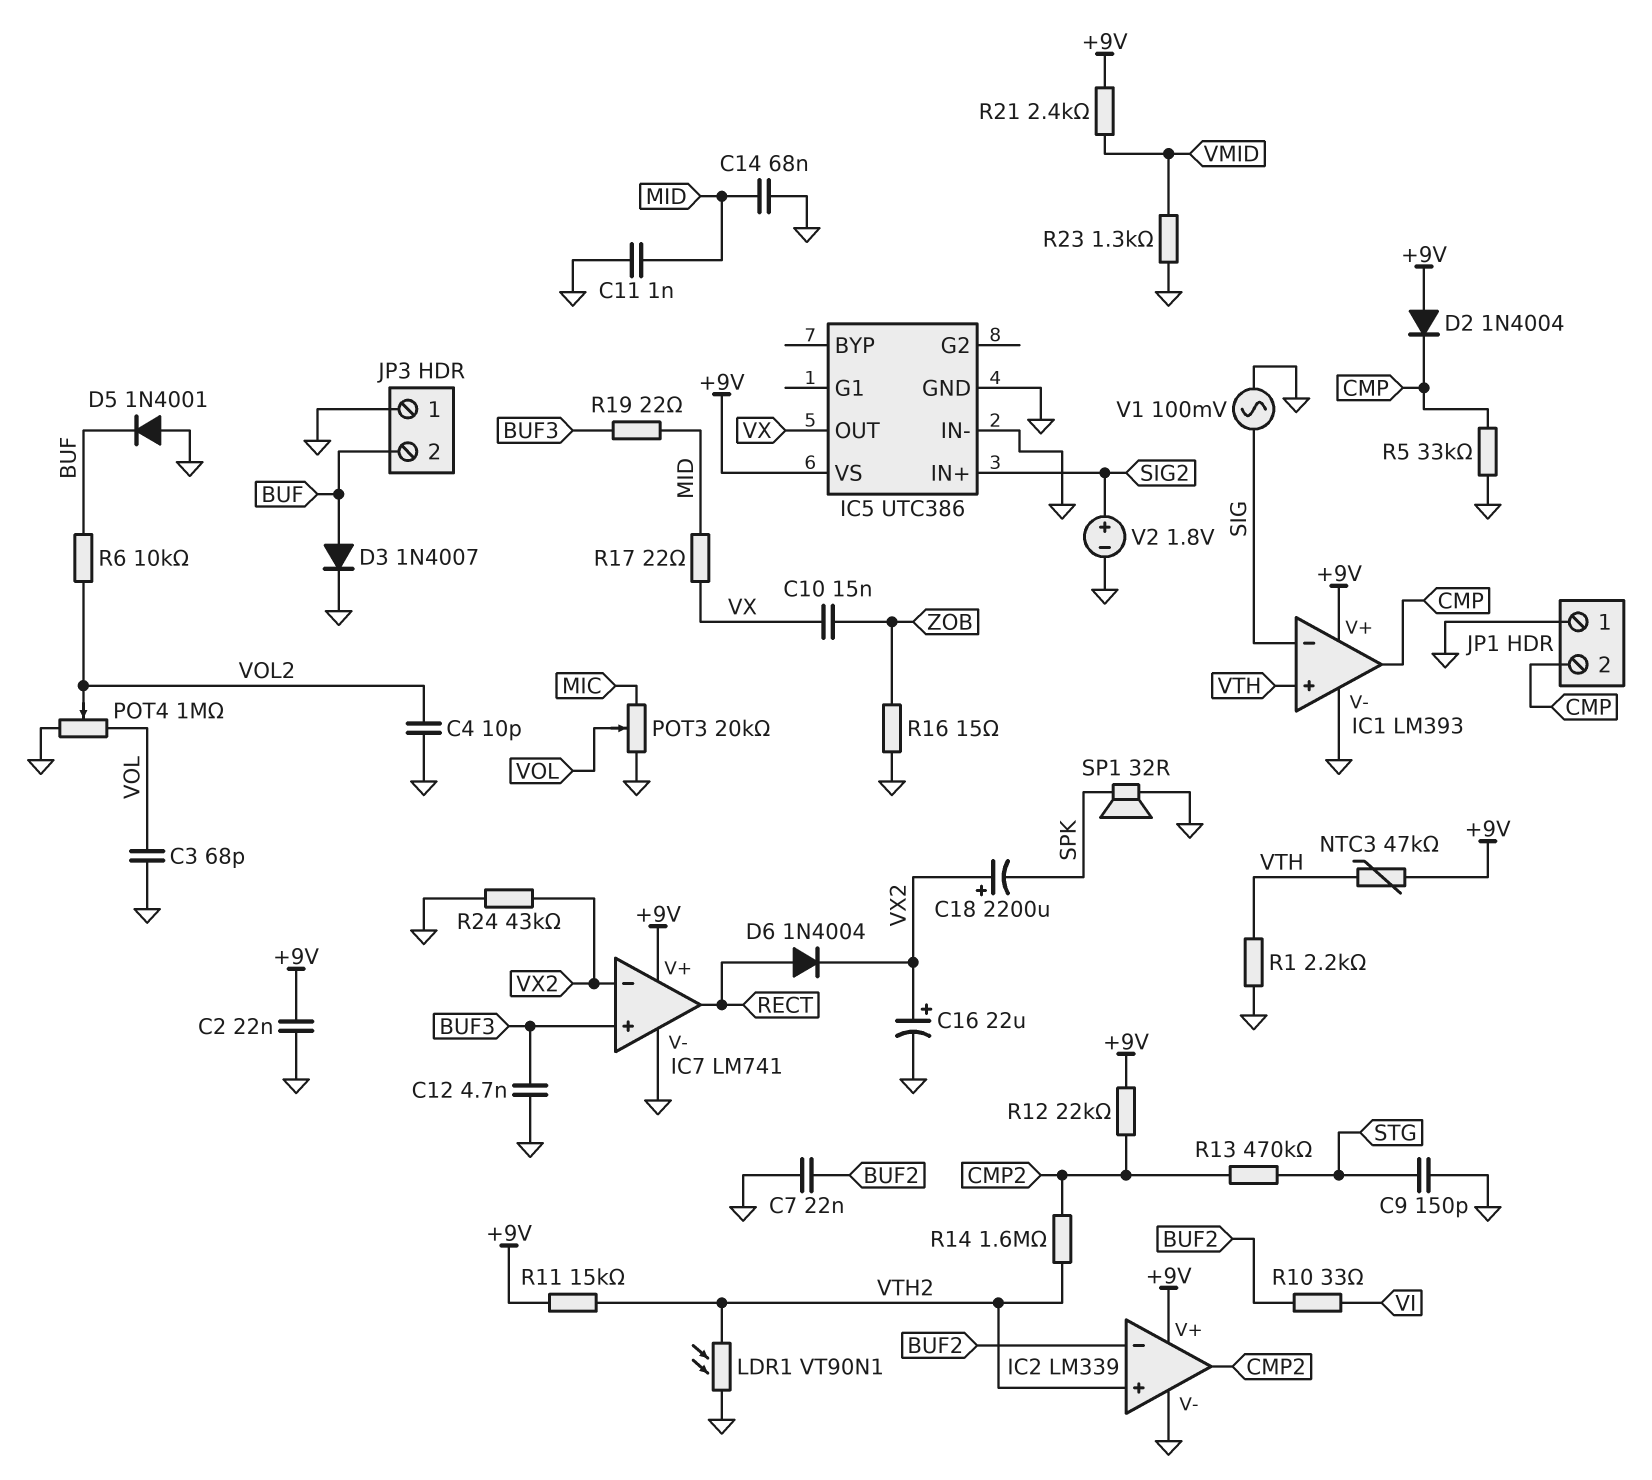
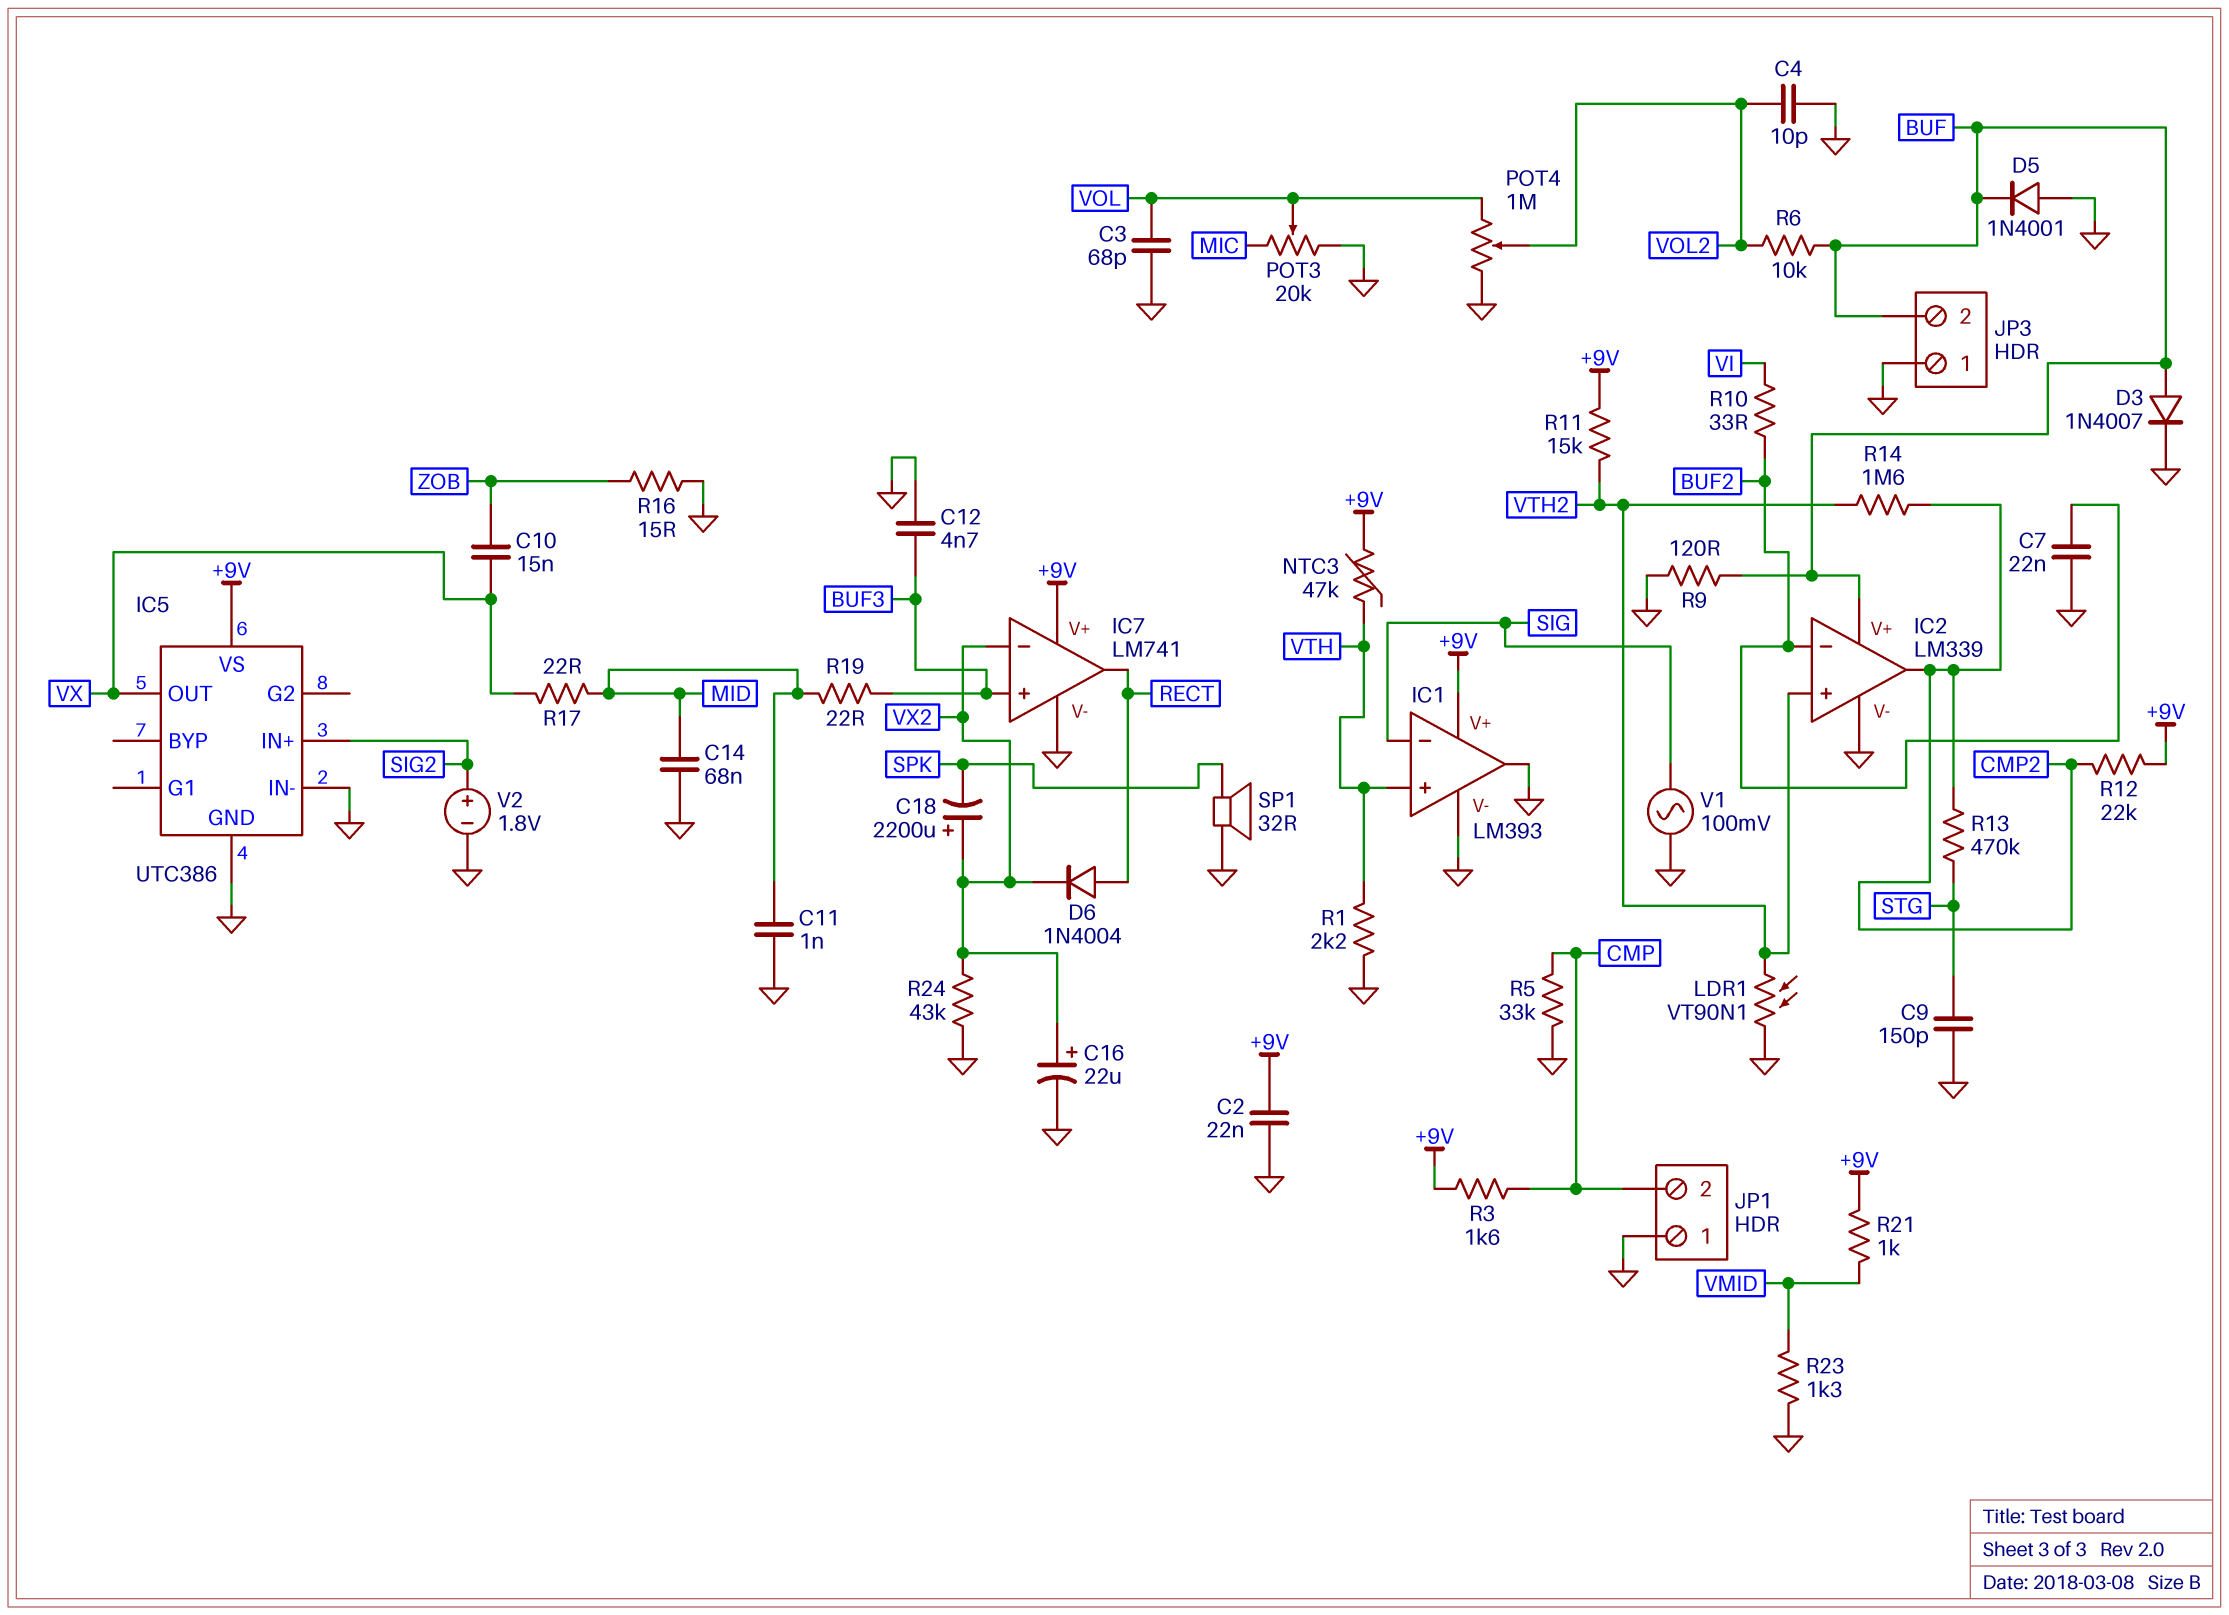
D2: diode 1N4004 (A +9V, K CMP) -> none
IC1 pin out: CMP -> GND
IC2 pin V+: +9V -> BUF
R3: none -> 1.6k (+9V, CMP)
R9: none -> 120 (BUF, GND)
R21: 2.4k (+9V, VMID) -> 1k (+9V, VMID)

